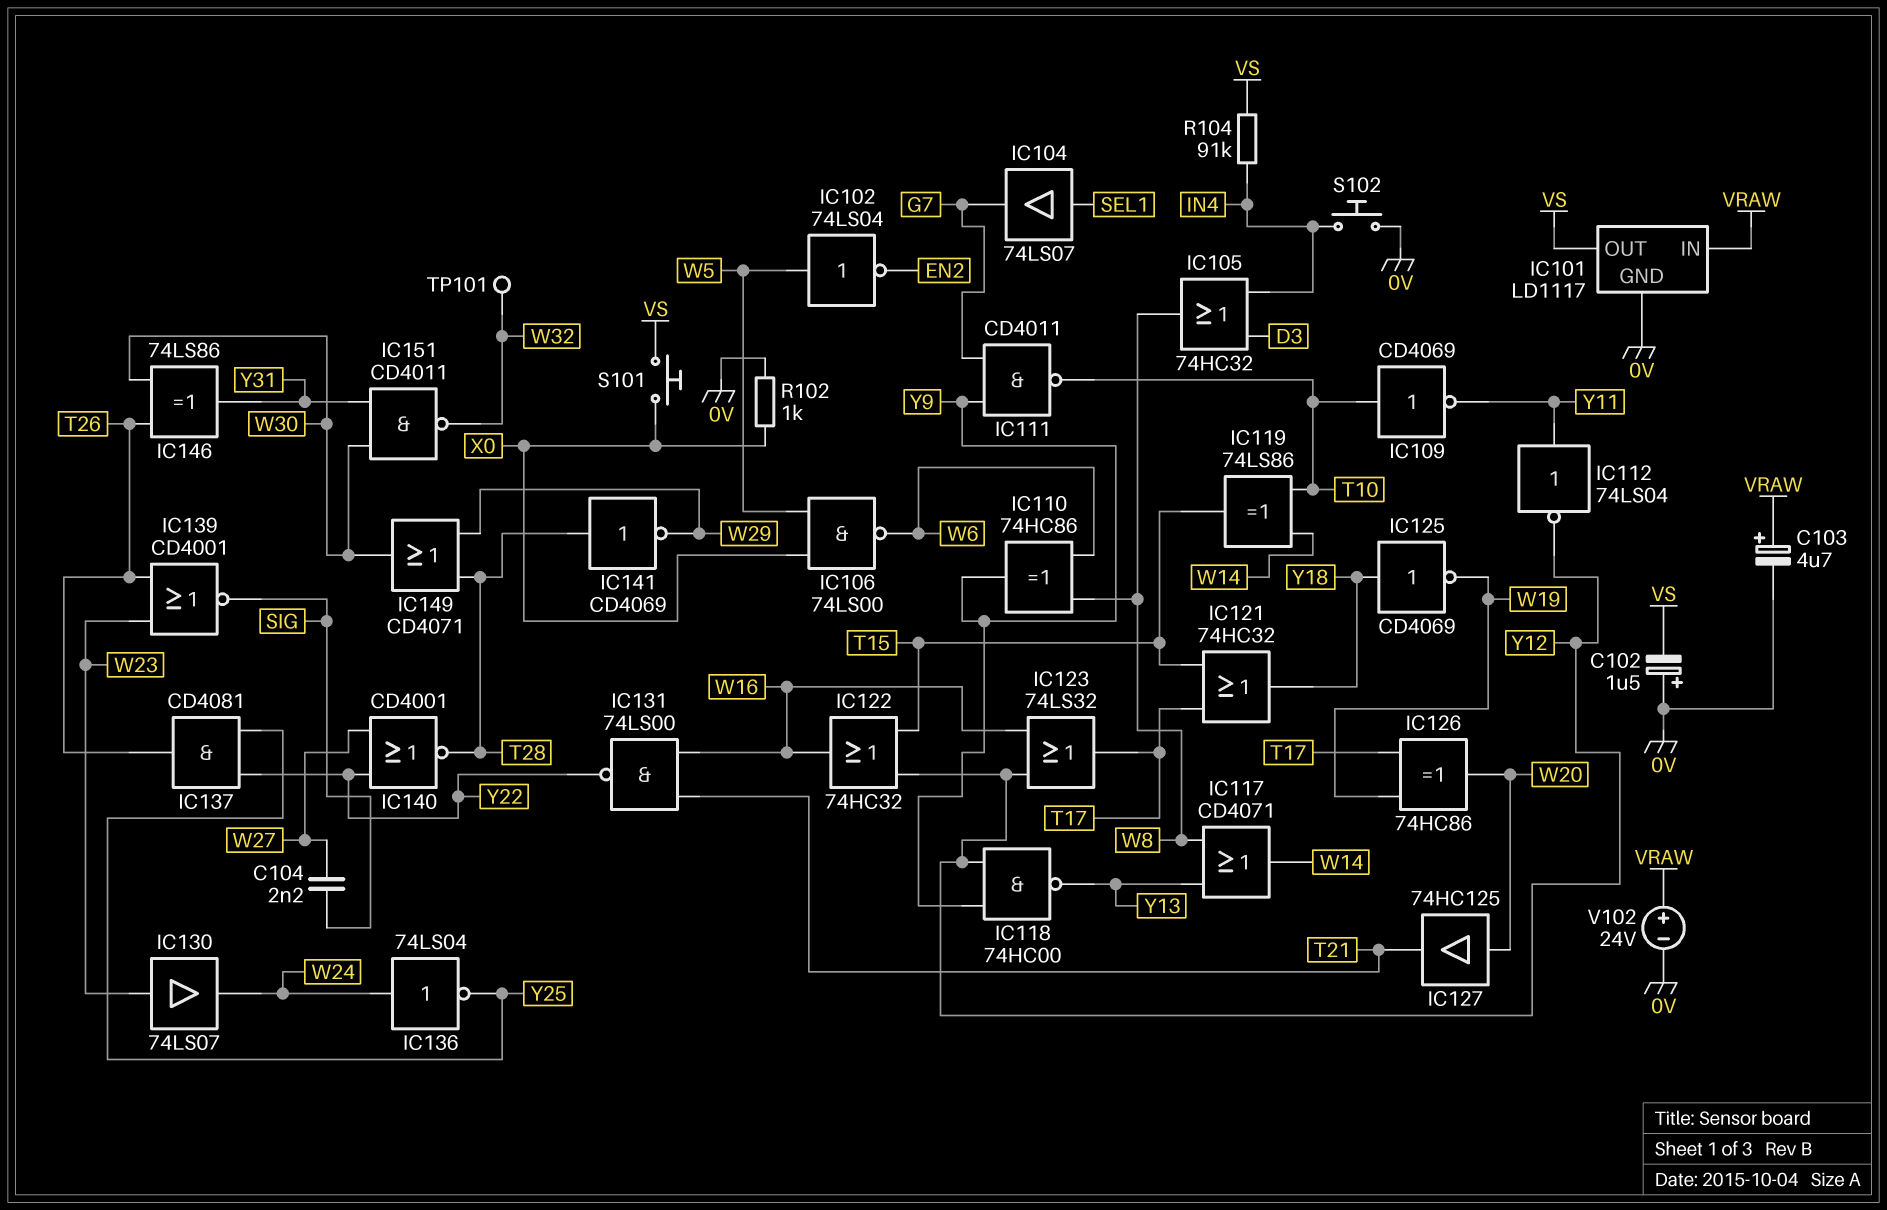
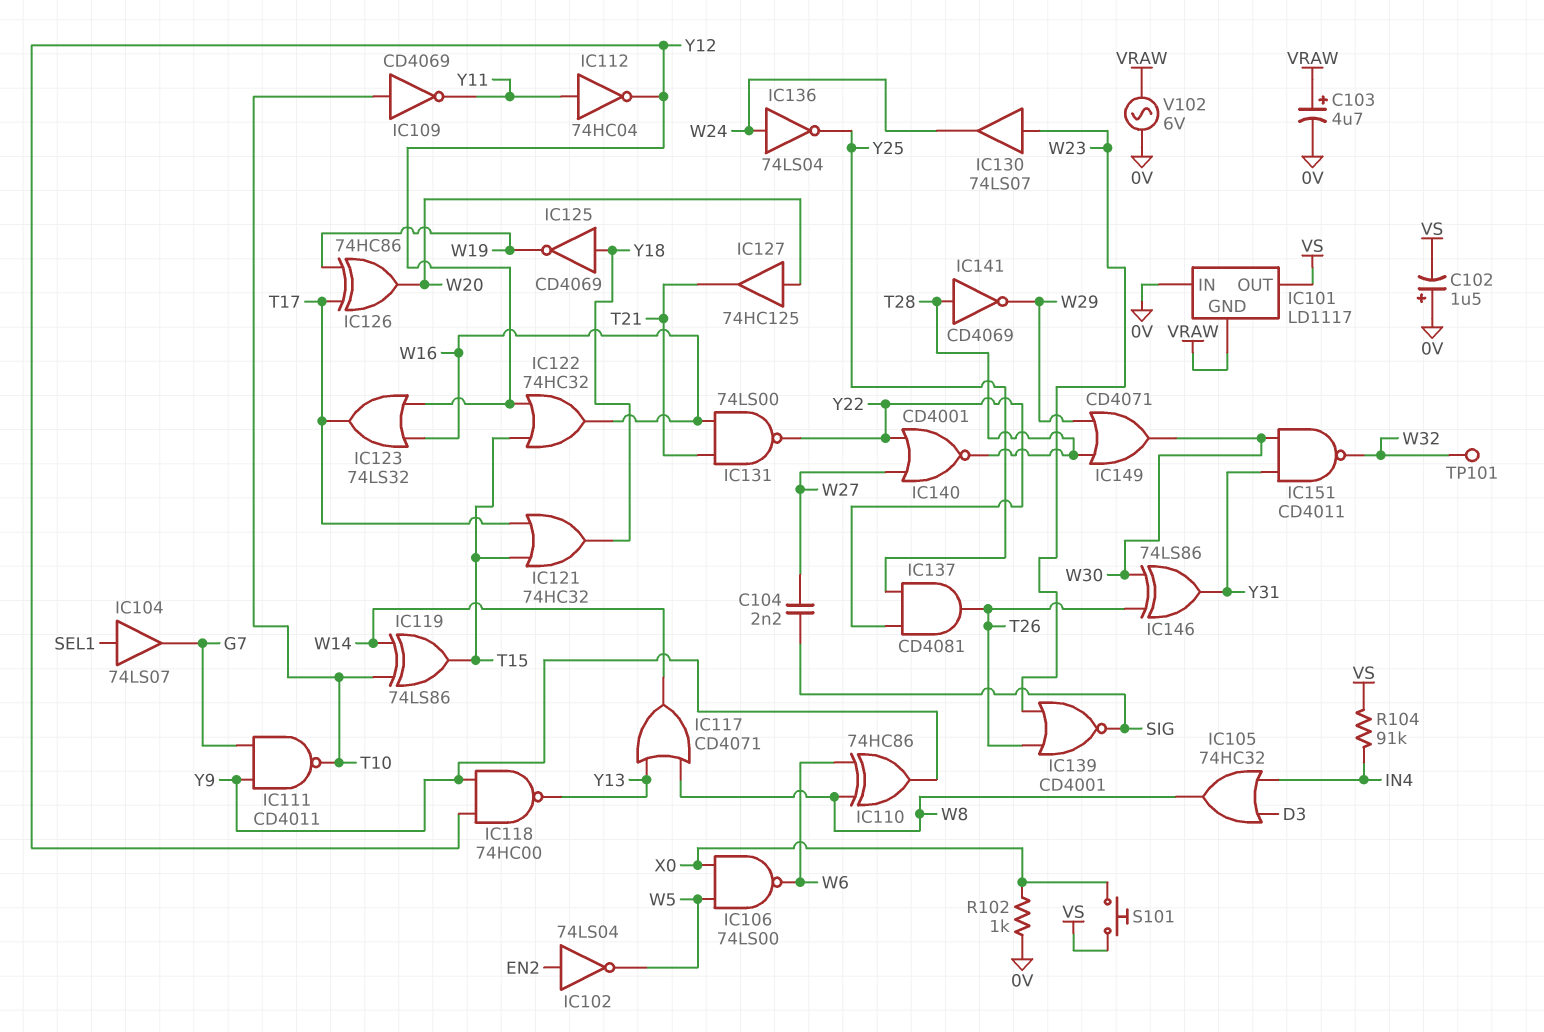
IC101 pin GND: 0V -> VRAW
IC101 pin IN: VRAW -> 0V
IC102: NOT 74LS04 (in W5, out EN2) -> NOT 74LS04 (in EN2, out W5)
IC112: NOT 74LS04 (in Y11, out Y12) -> NOT 74HC04 (in Y11, out Y12)
S102: button (0V, IN4) -> none
V102: 24V (plus VRAW, minus 0V) -> AC 6V (0V, VRAW)

